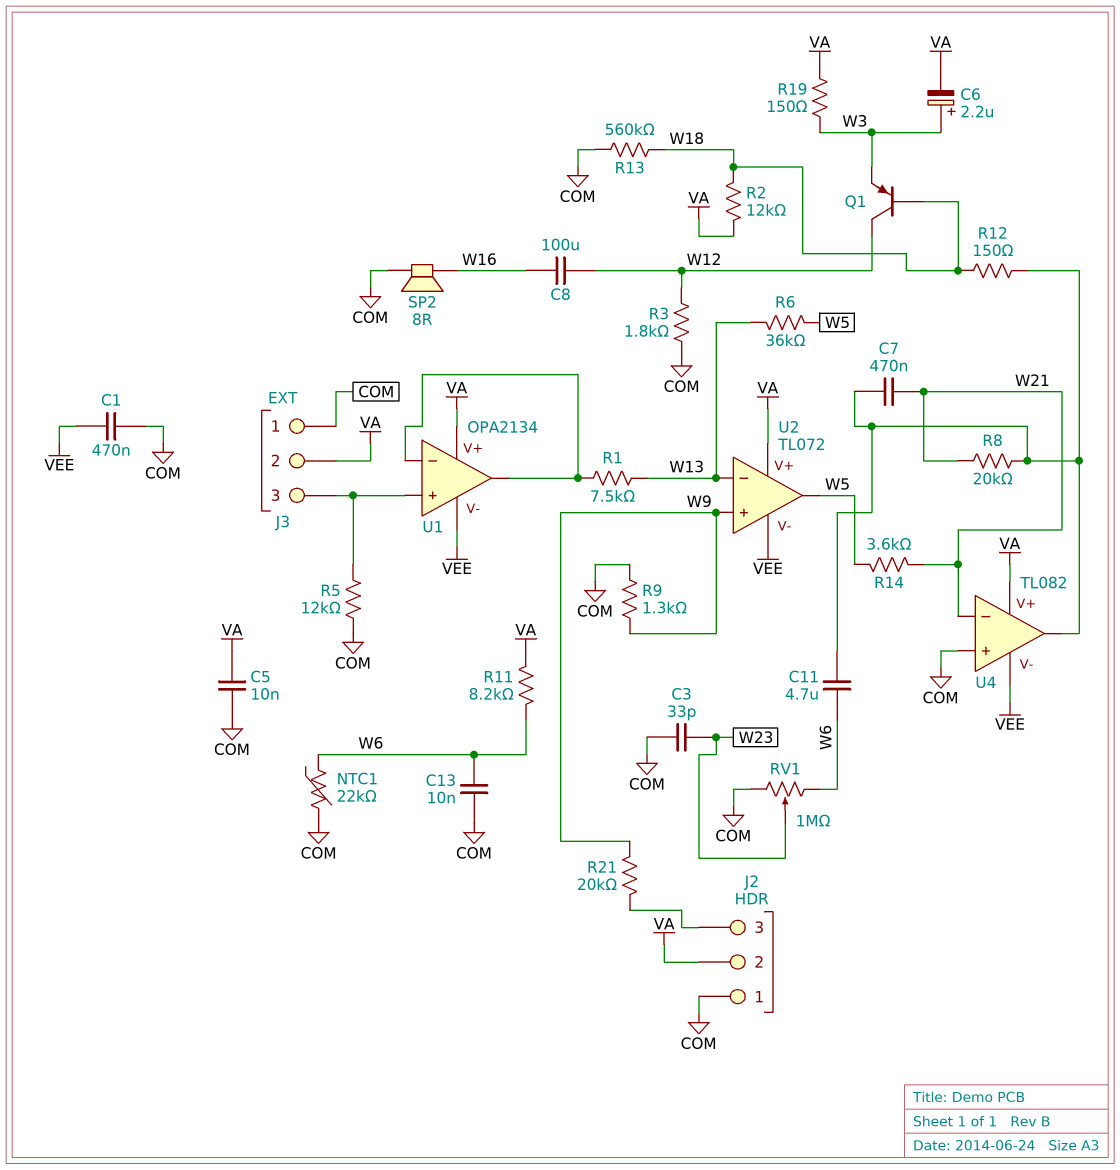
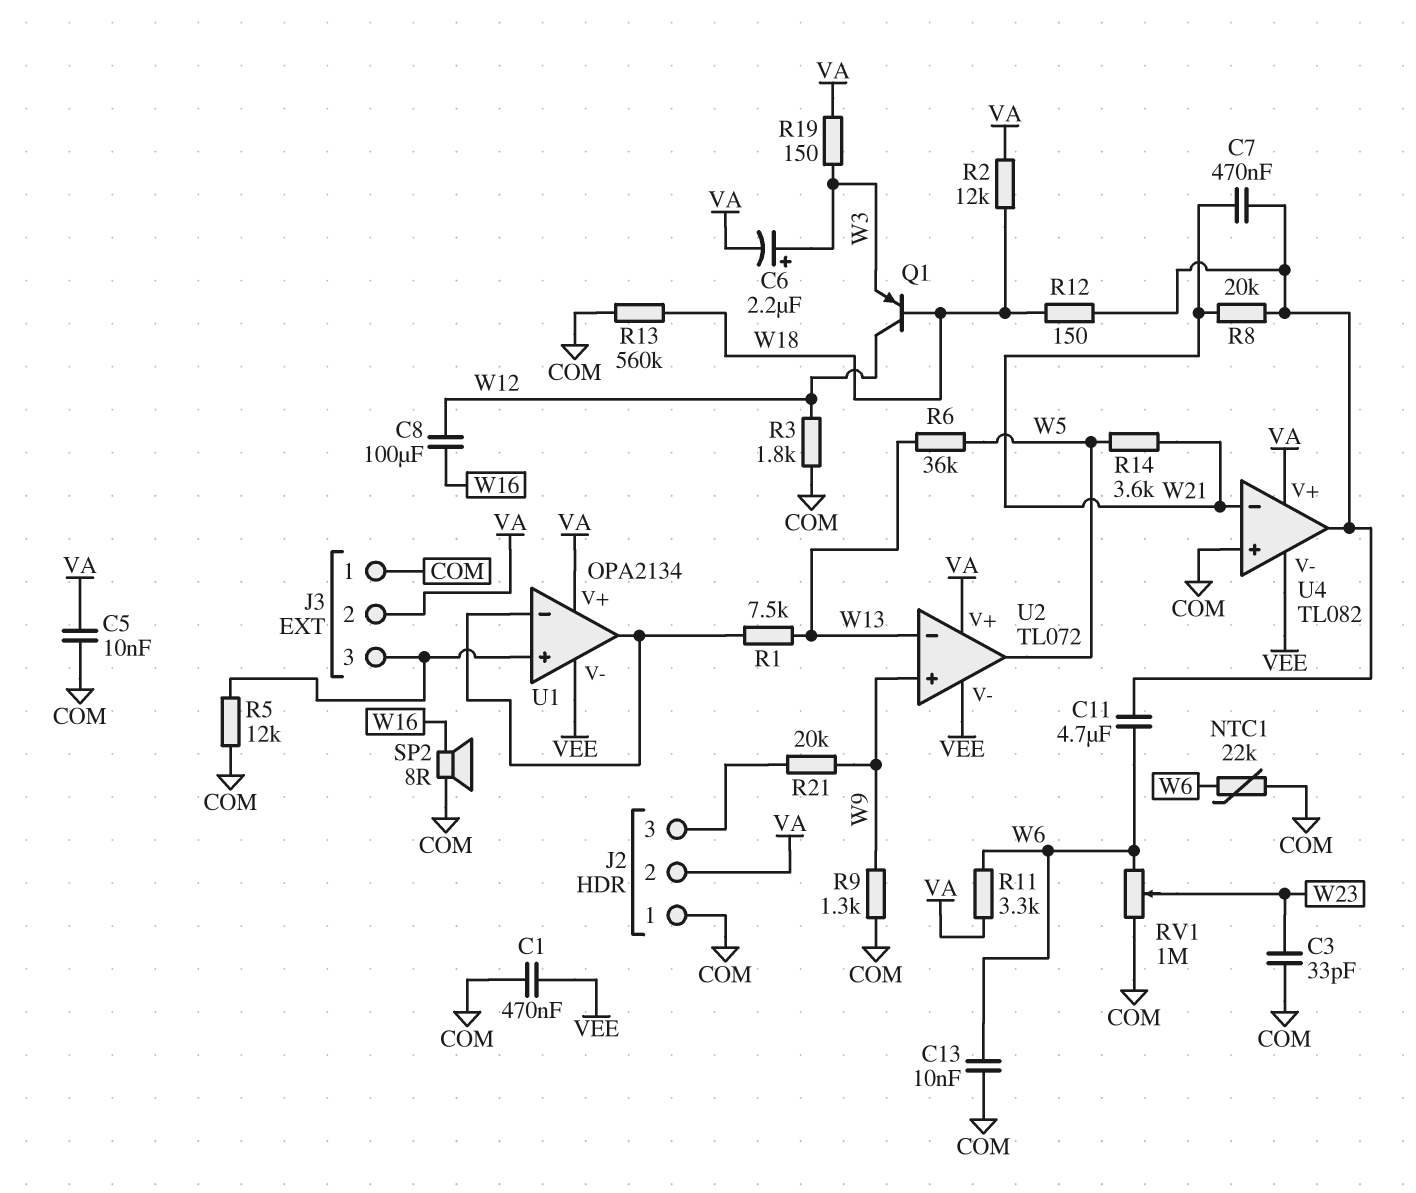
R11: 8.2k (VA, W6) -> 3.3k (VA, W6)

